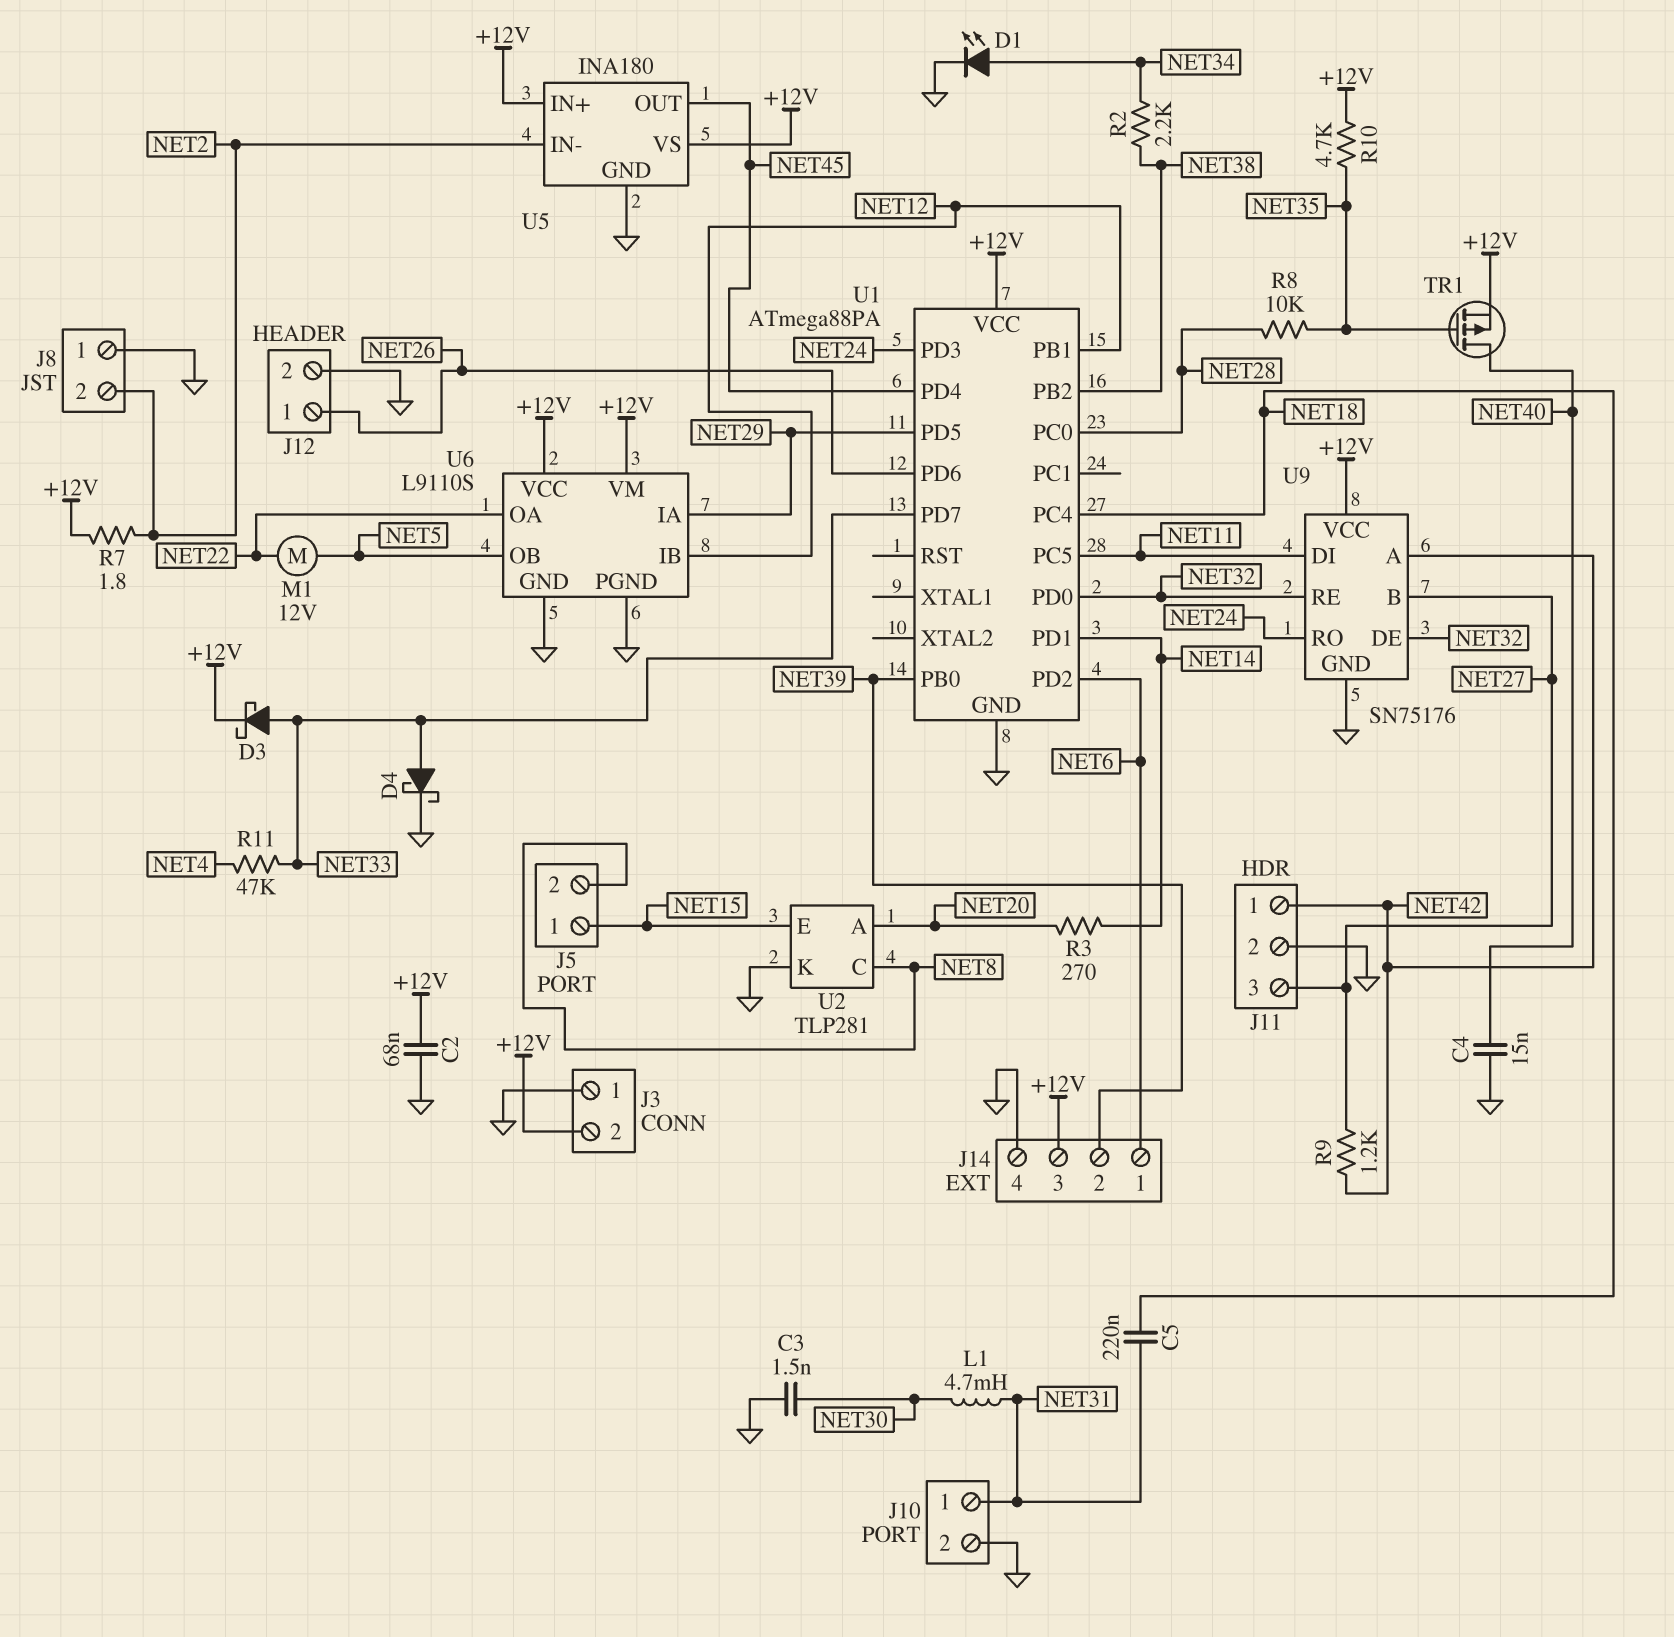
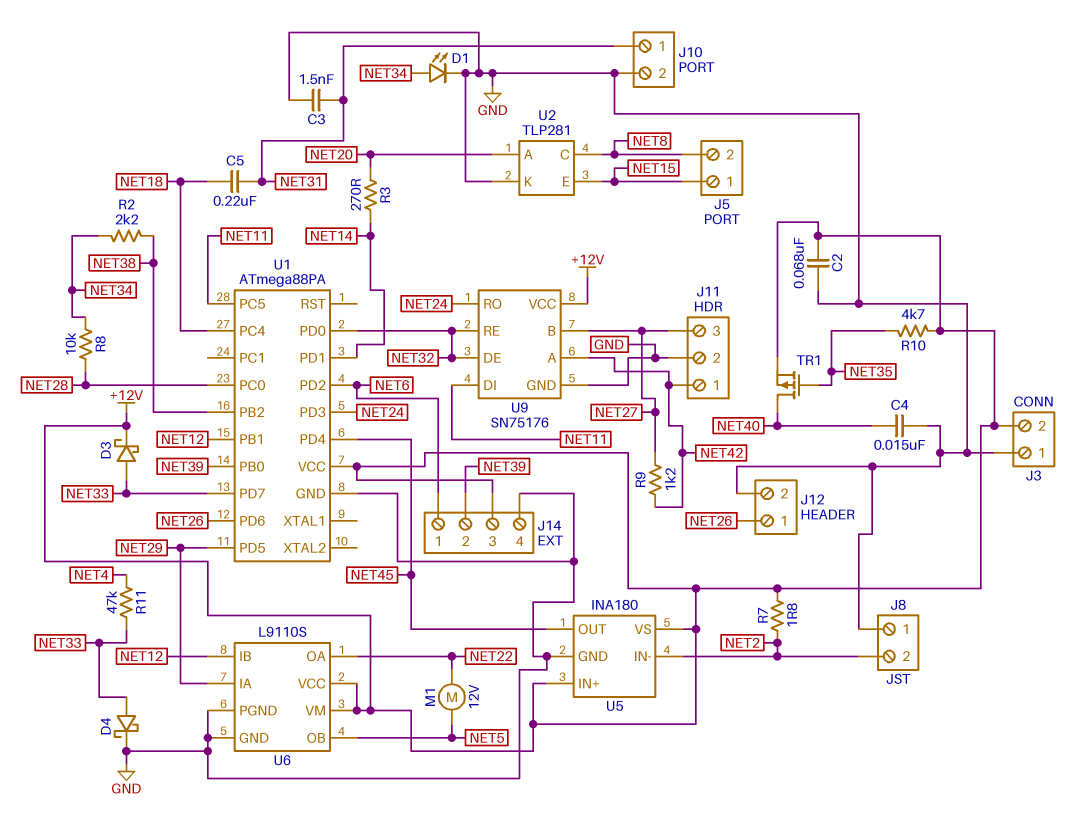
C3: 1.5nF (GND, NET30) -> 1.5nF (GND, NET31)
L1: 4.7mH (NET30, NET31) -> none
R8: 10k (NET28, NET35) -> 10k (NET28, NET34)

